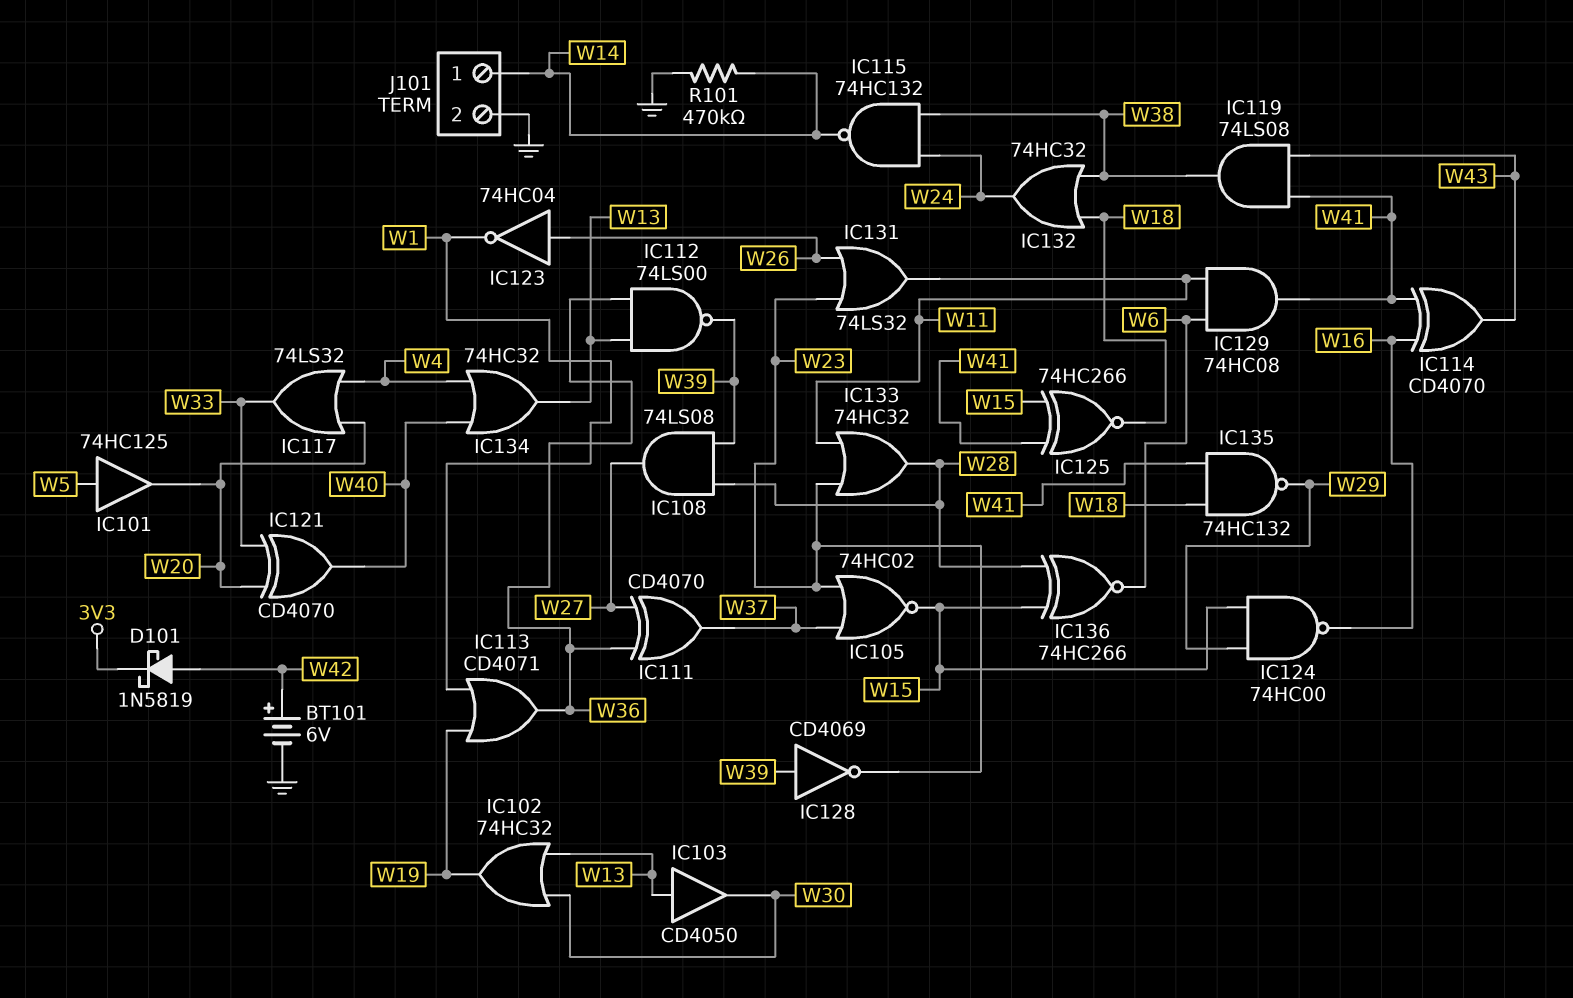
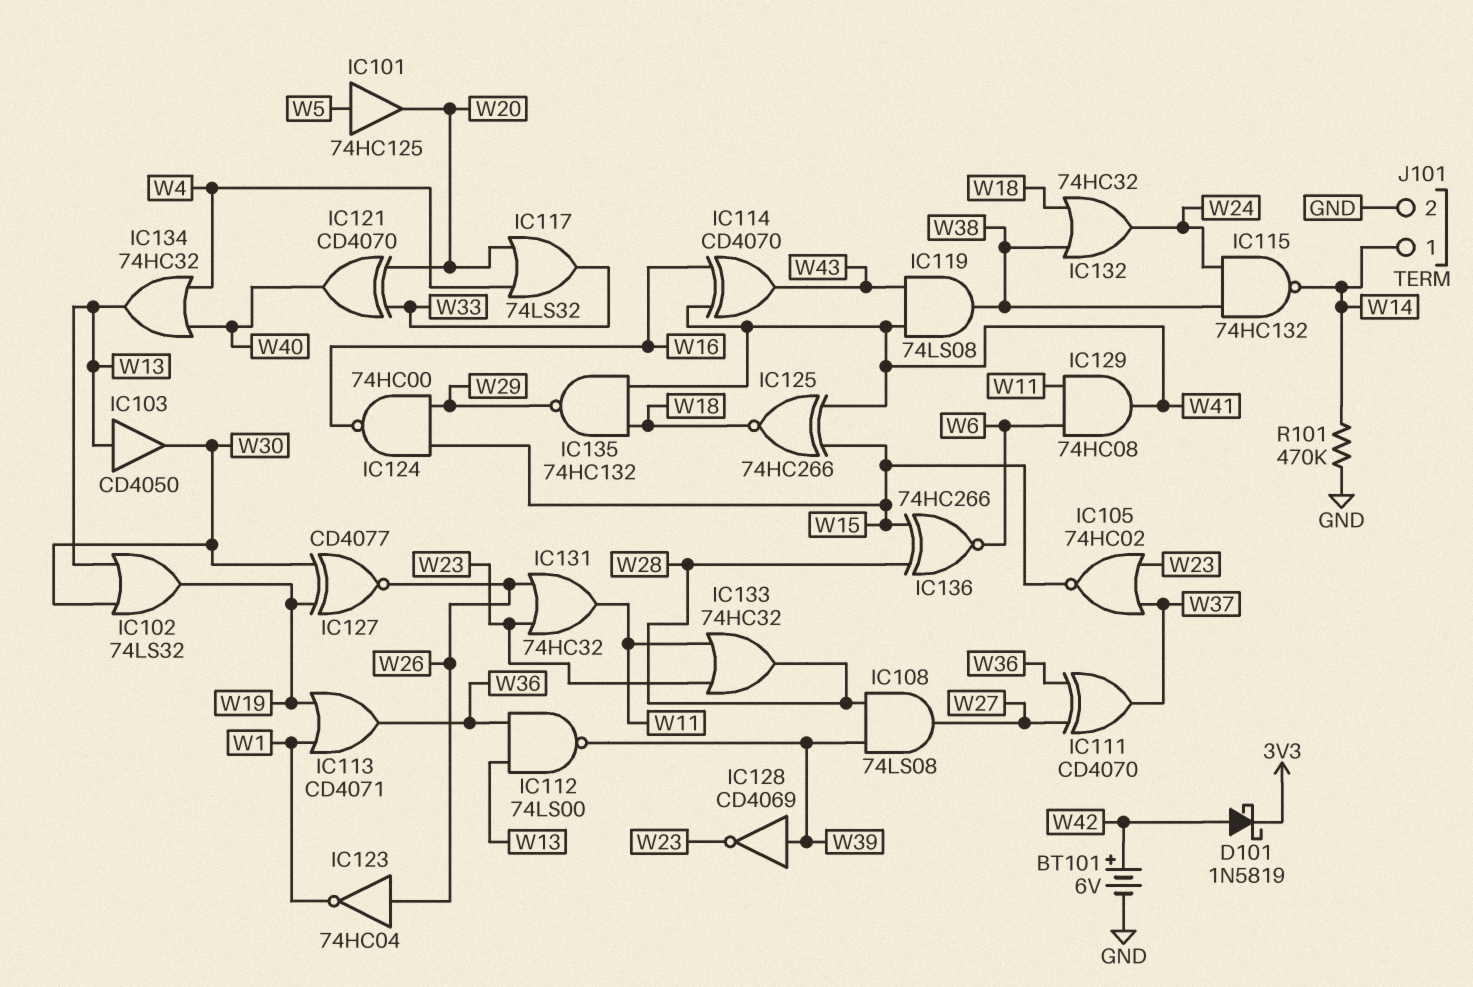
IC102: OR 74HC32 (in W13, in W30, out W19) -> OR 74LS32 (in W13, in W30, out W19)
IC127: none -> XNOR CD4077 (in W19, in W30, out W26)
IC131: OR 74LS32 (in W23, in W26, out W11) -> OR 74HC32 (in W23, in W26, out W11)

